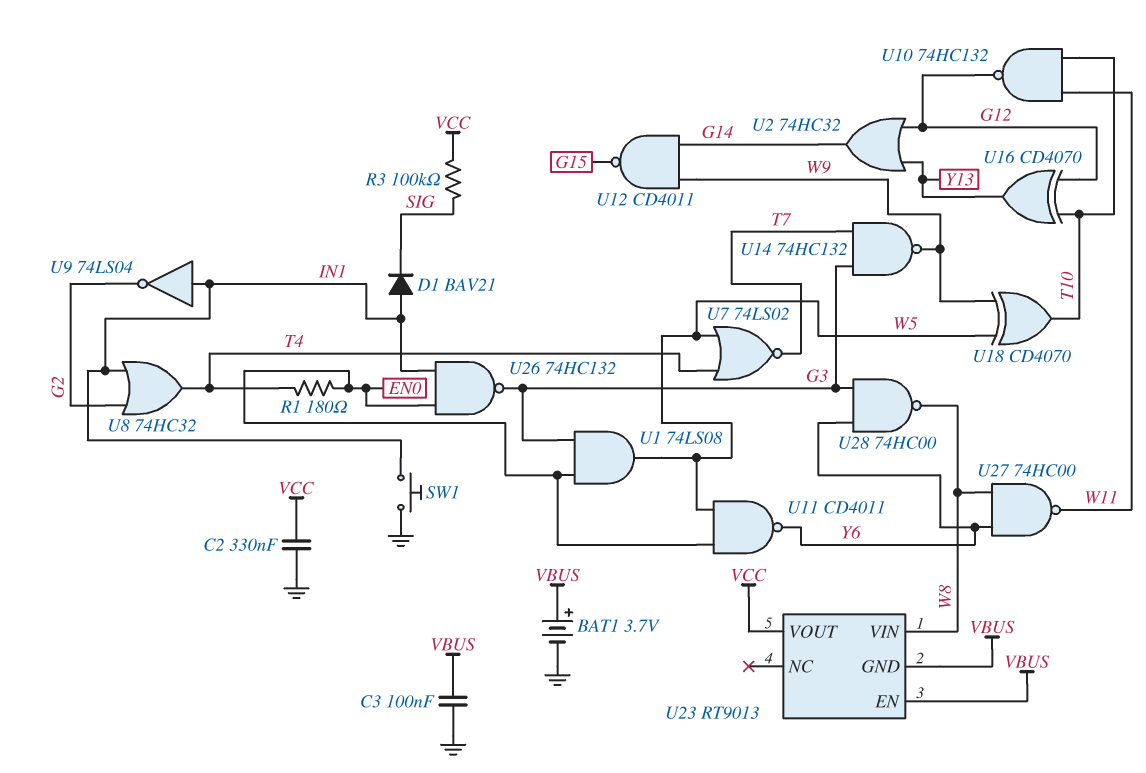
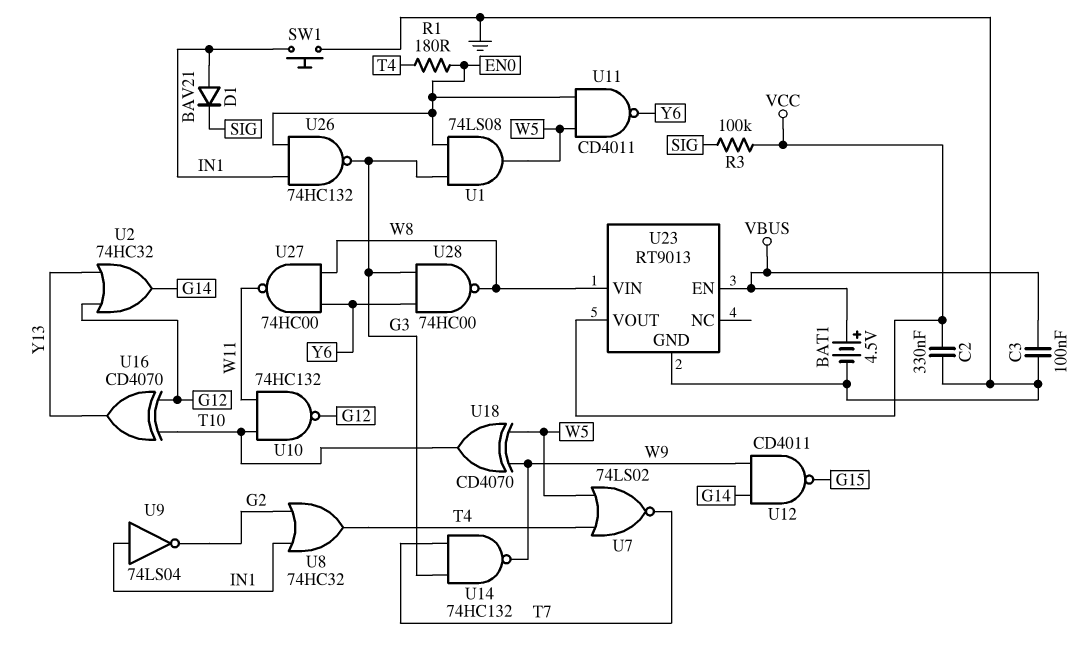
BAT1: 3.7V (plus VBUS, minus GND) -> 4.5V (plus VBUS, minus GND)
U23 pin GND: VBUS -> GND

